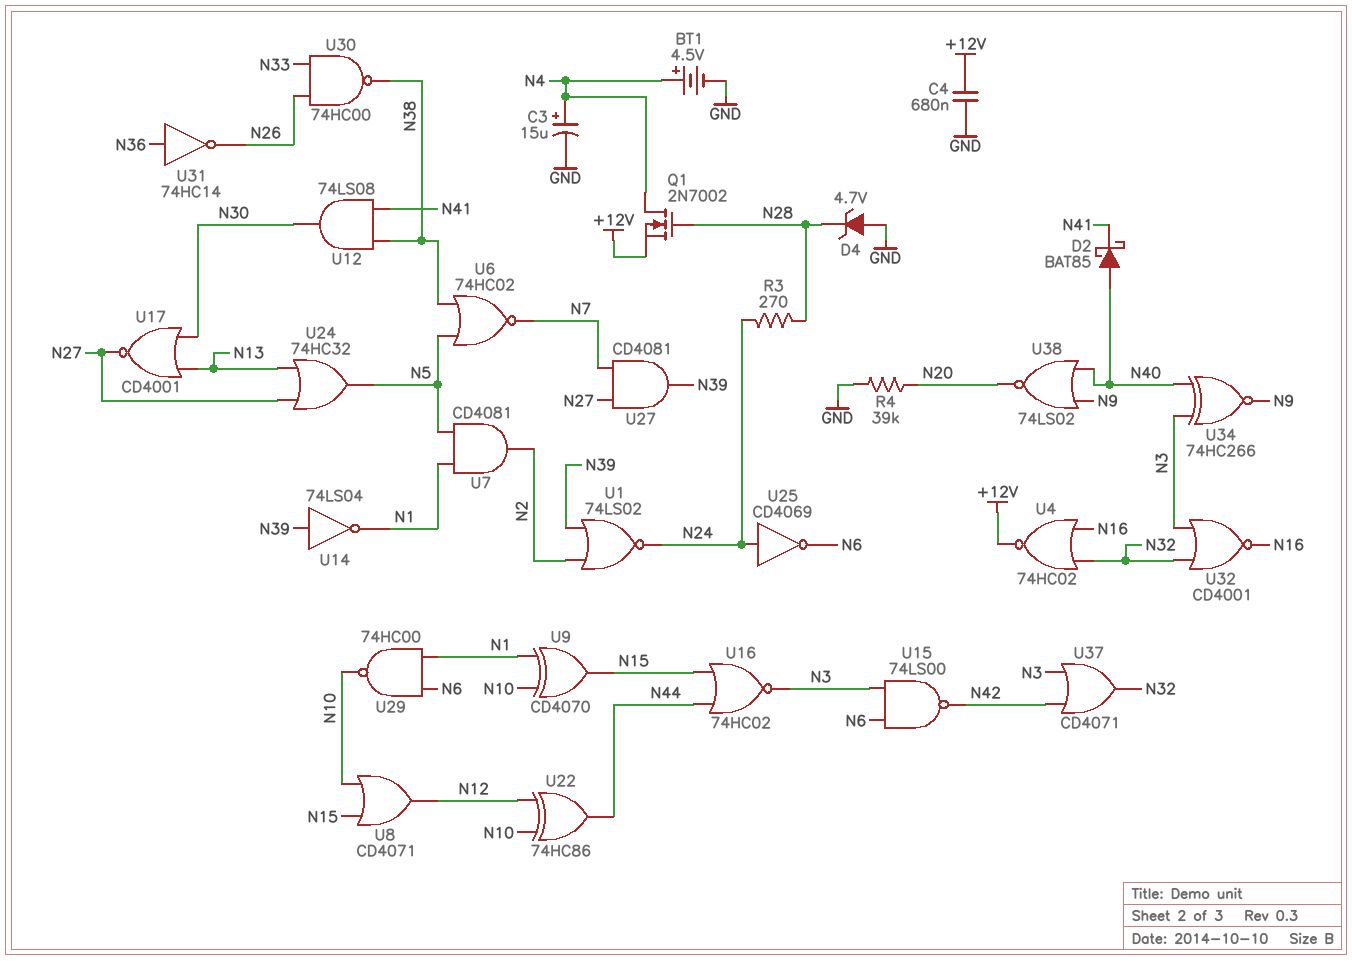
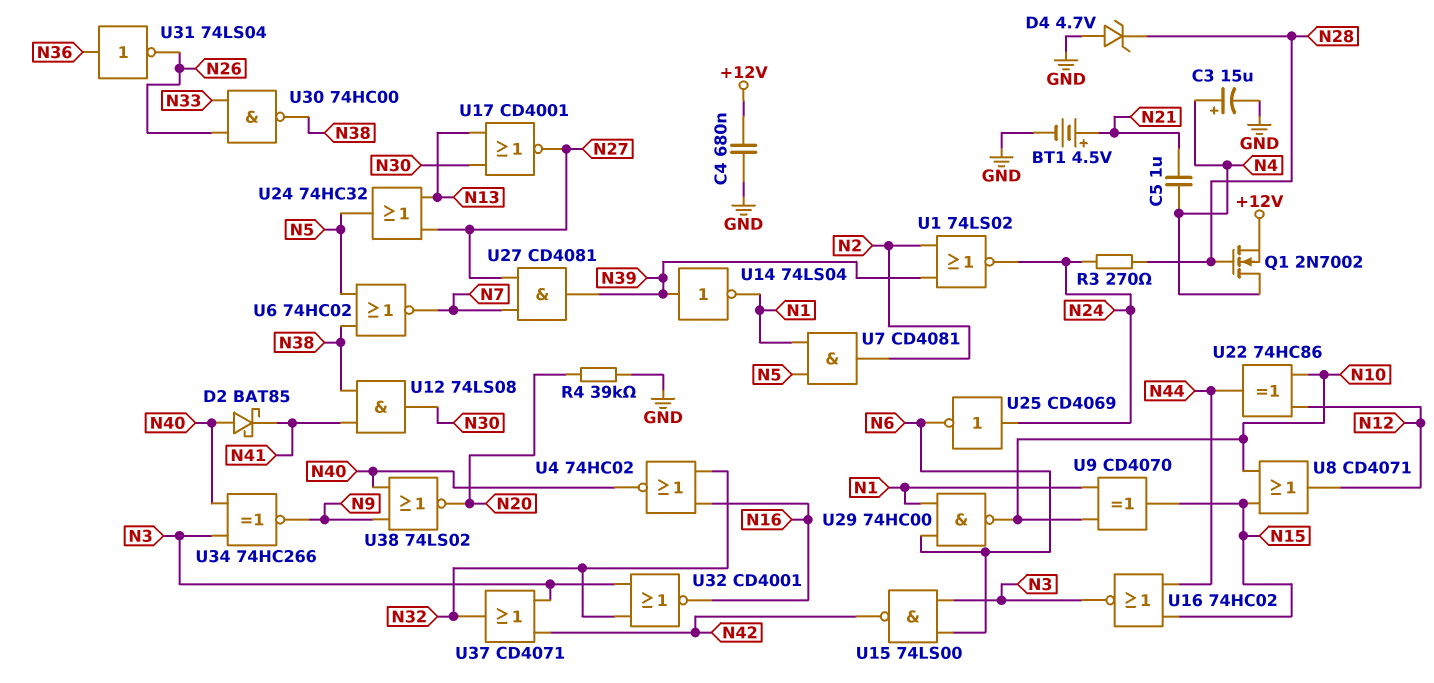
BT1: 4.5V (plus N4, minus GND) -> 4.5V (plus N21, minus GND)
C5: none -> 1uF (N4, N21)
U4: NOR 74HC02 (in N16, in N32, out +12V) -> NOR 74HC02 (in N16, in N32, out N40)
U31: NOT 74HC14 (in N36, out N26) -> NOT 74LS04 (in N36, out N26)

